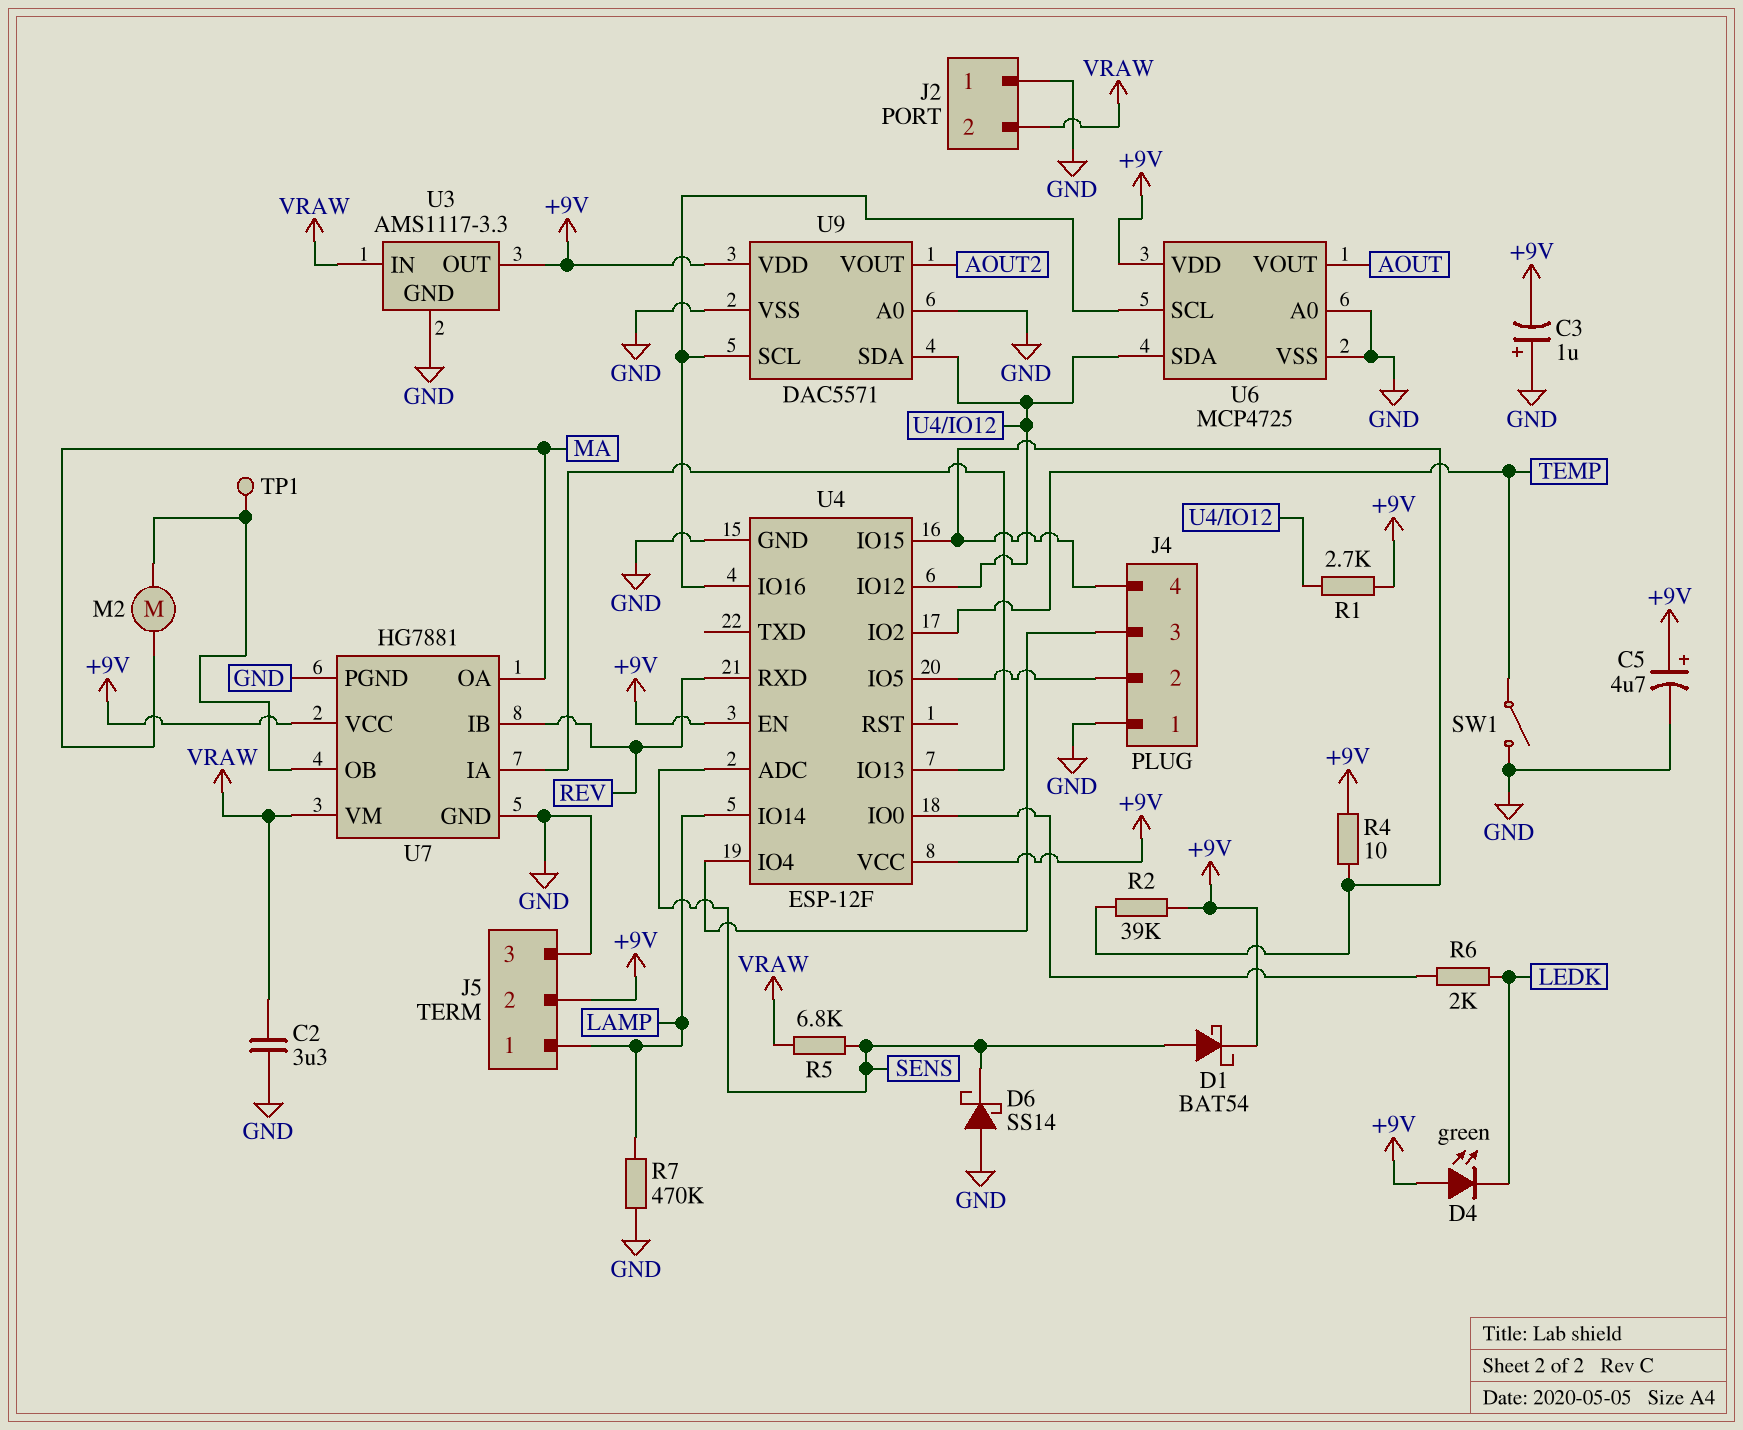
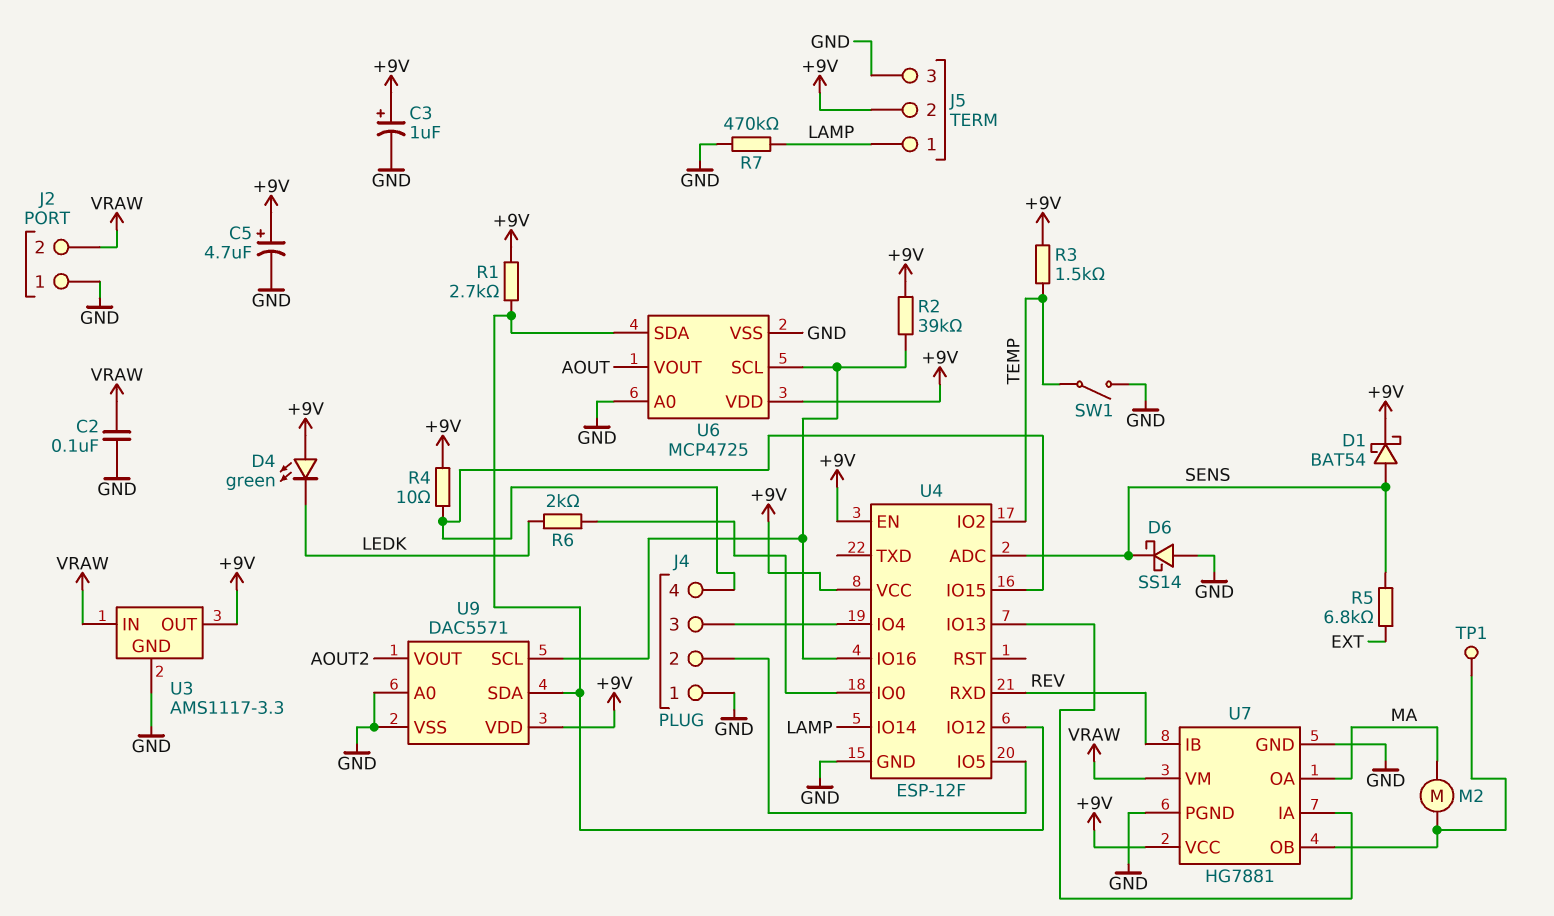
C2: 3.3uF (GND, VRAW) -> 100nF (GND, VRAW)
C3: 1uF (plus GND, minus +9V) -> 1uF (plus +9V, minus GND)
R2: 39k (+9V, J4/4) -> 39k (+9V, U4/IO16)
R3: none -> 1.5k (+9V, TEMP)
R5: 6.8k (SENS, VRAW) -> 6.8k (EXT, SENS)

